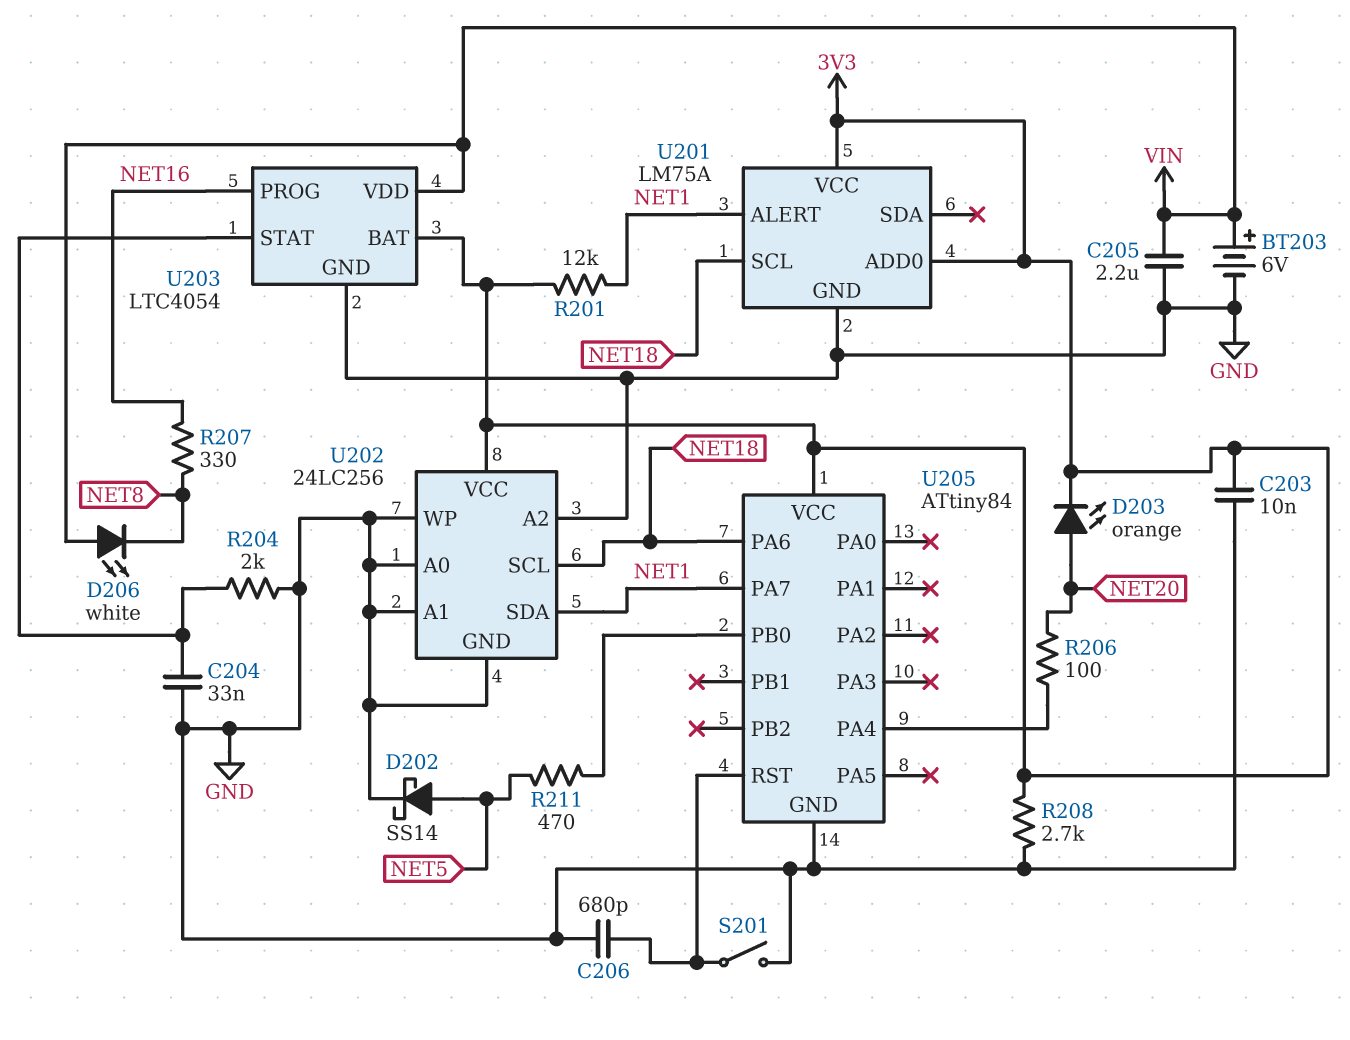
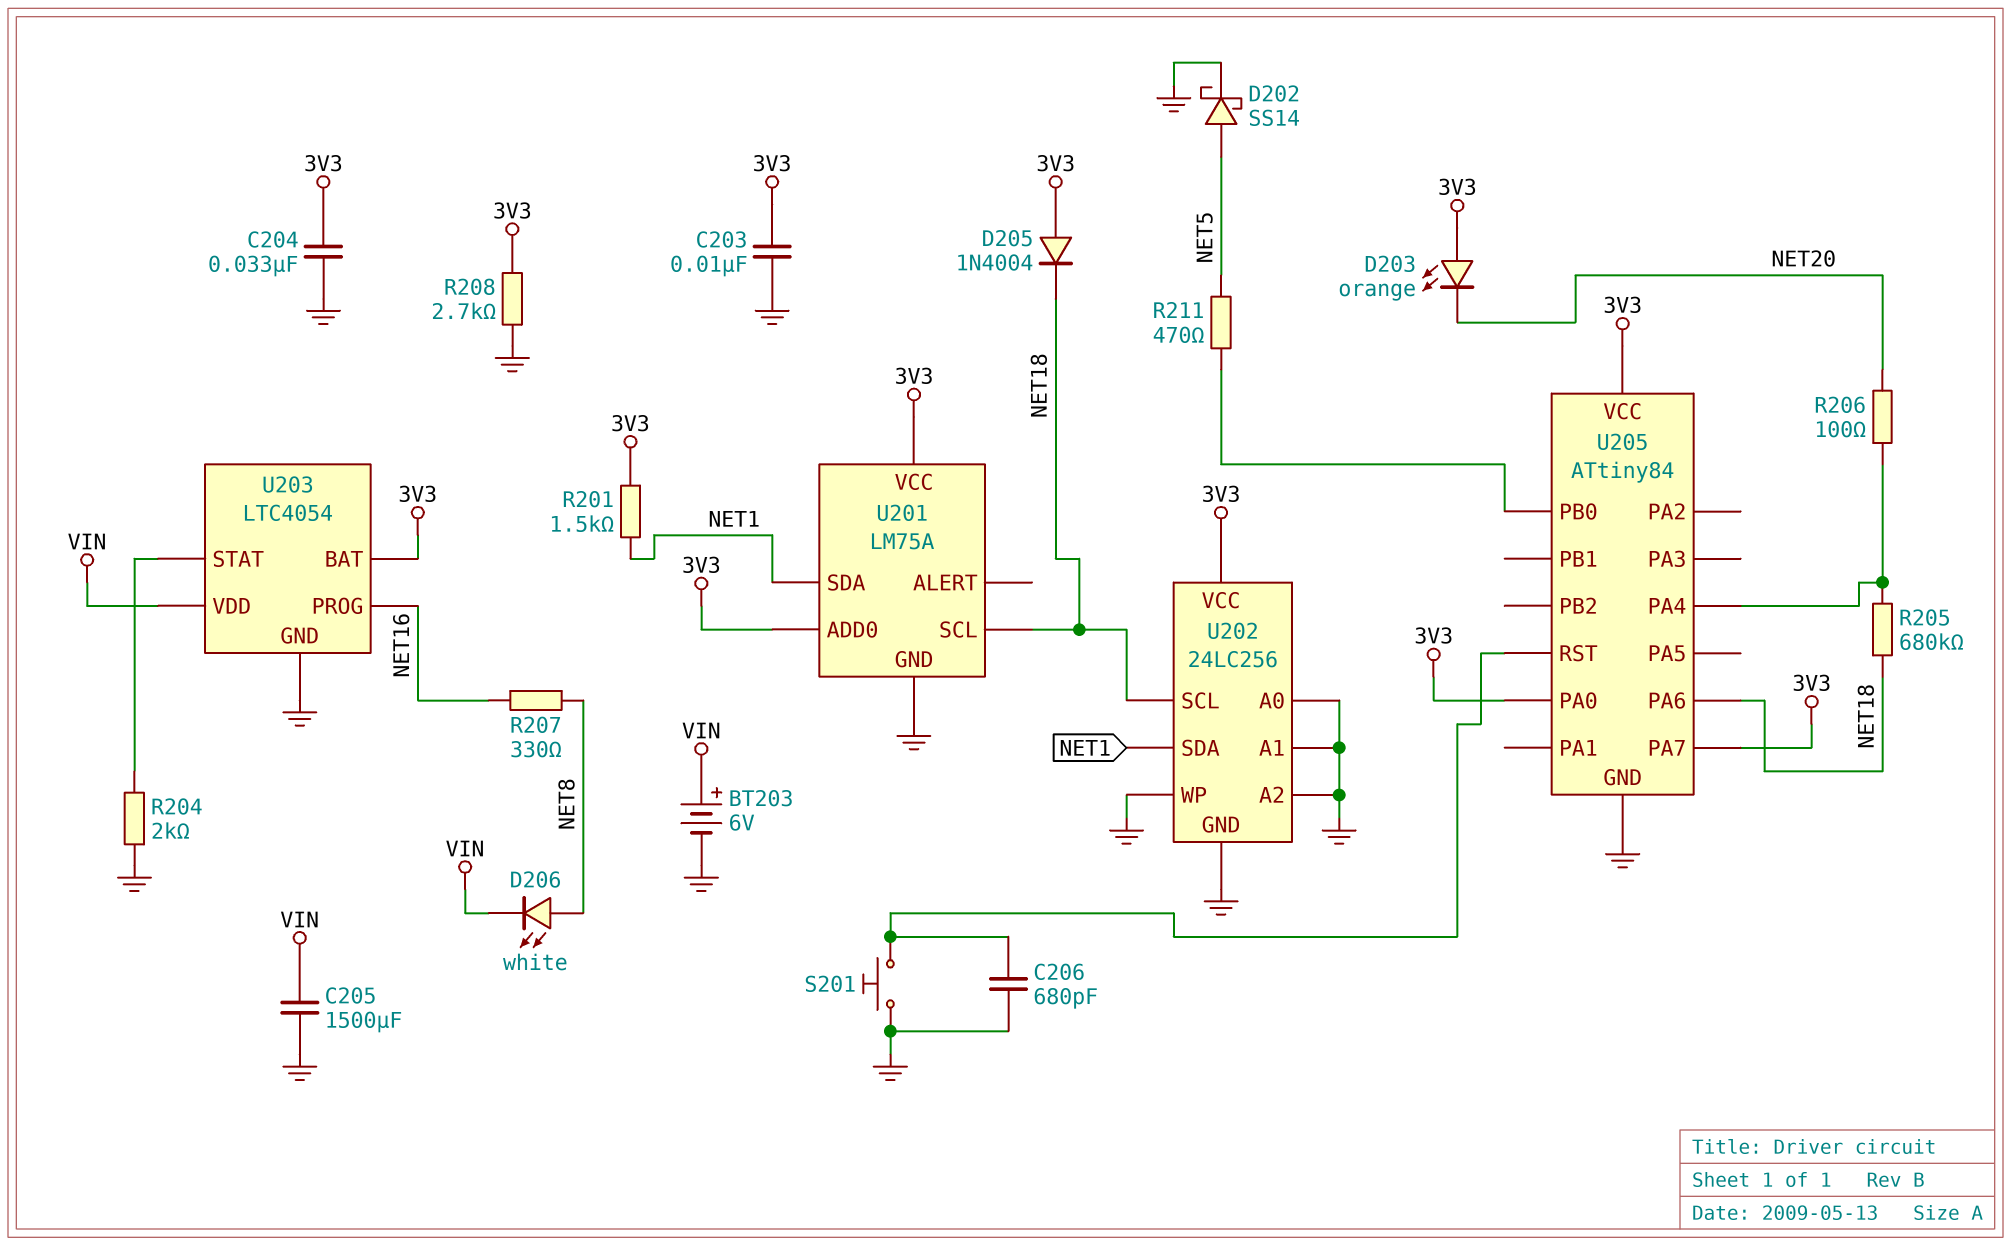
C204: 33nF (GND, U203/STAT) -> 33nF (3V3, GND)
C205: 2.2uF (GND, VIN) -> 1500uF (GND, VIN)
D203: LED orange (A NET20, K 3V3) -> LED orange (A 3V3, K NET20)
D205: none -> diode 1N4004 (A 3V3, K NET18)
D206: LED white (A VIN, K NET8) -> LED white (A NET8, K VIN)
R201: 12k (3V3, NET1) -> 1.5k (3V3, NET1)
R205: none -> 680k (NET18, U205/PA4)
S201: switch (GND, U205/RST) -> button (GND, U205/RST)
U201 pin ALERT: NET1 -> none
U201 pin SDA: none -> NET1
U205 pin PA0: none -> 3V3
U205 pin PA7: NET1 -> 3V3

